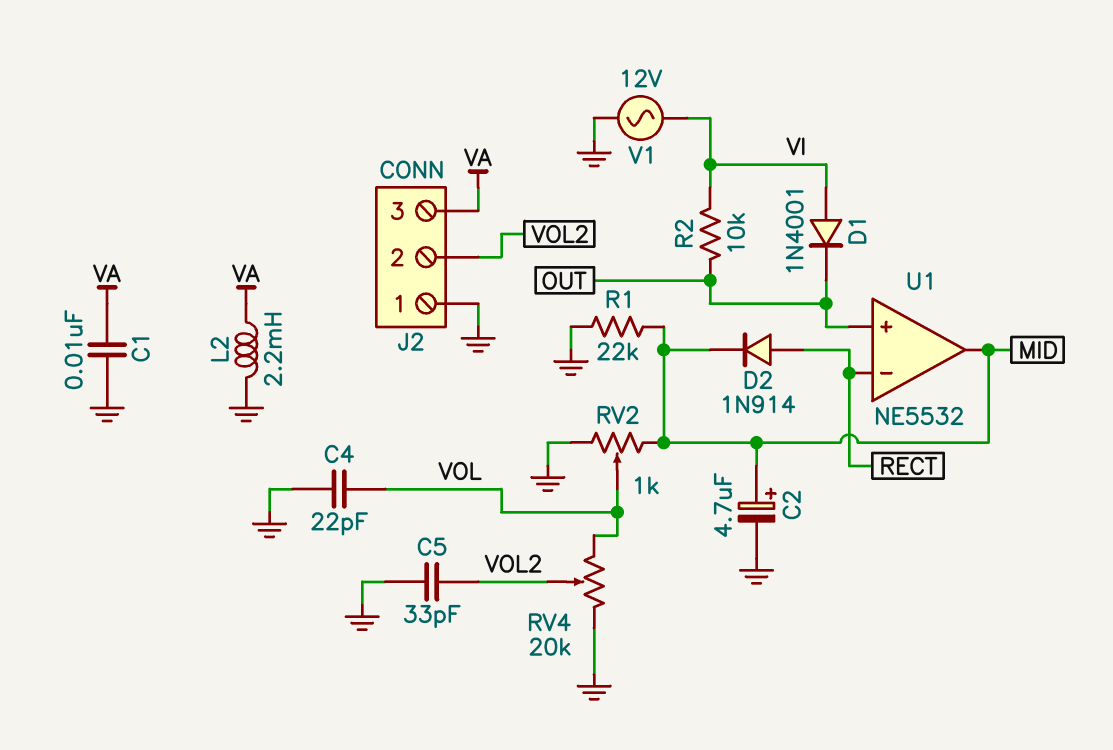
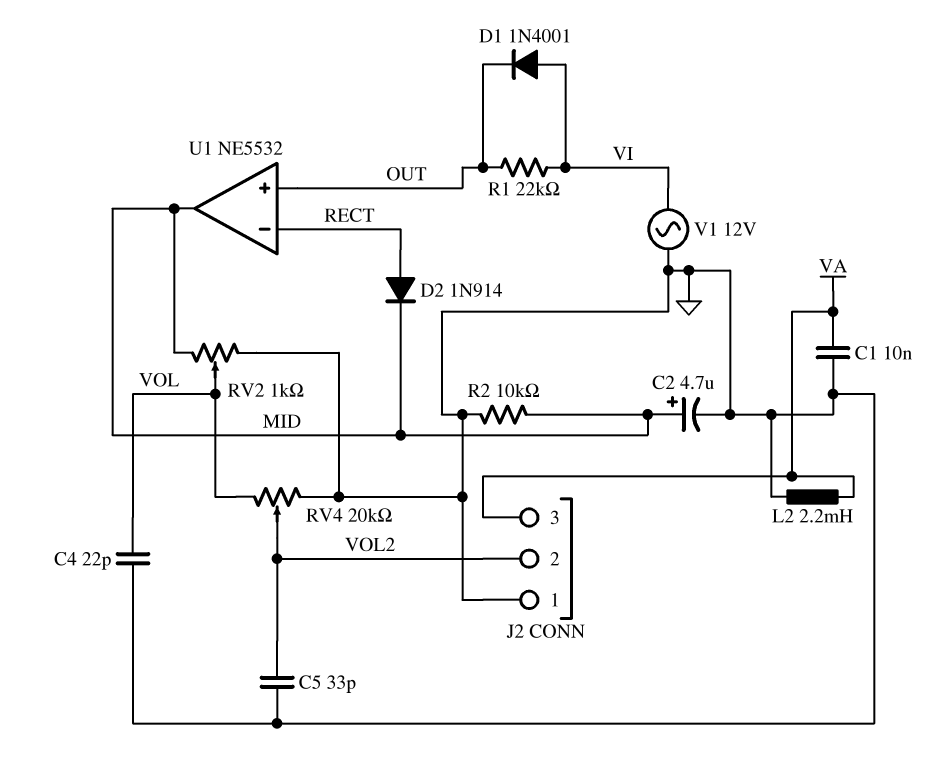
R1: 22k (GND, MID) -> 22k (OUT, VI)
R2: 10k (OUT, VI) -> 10k (GND, MID)

